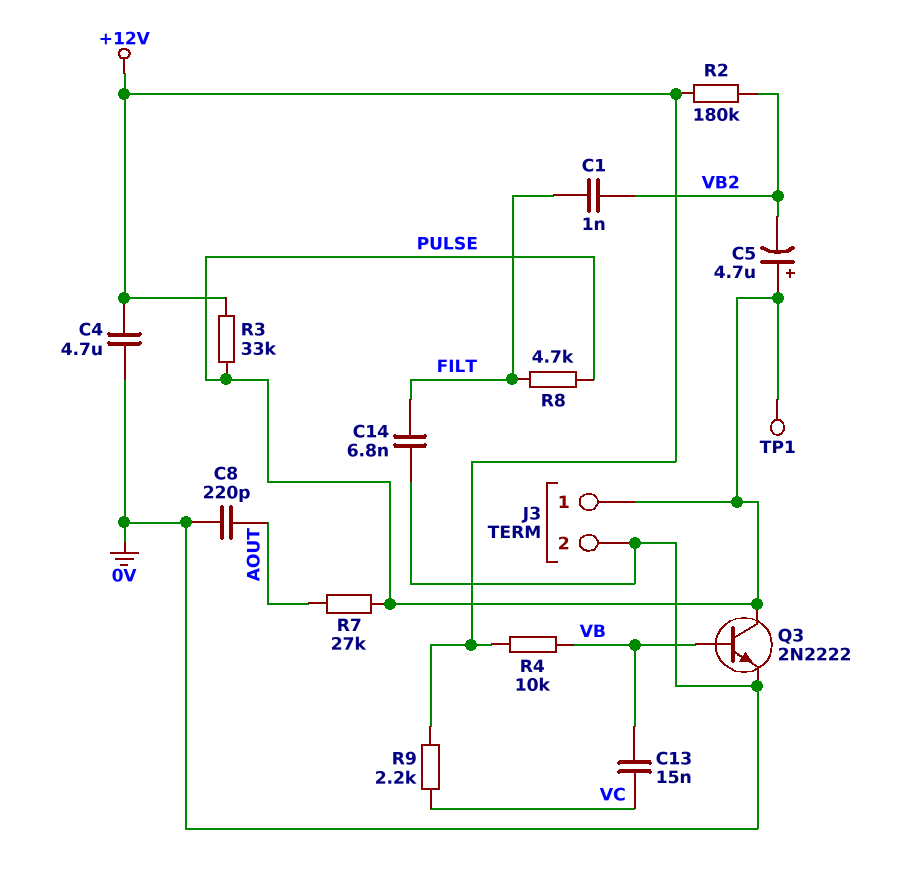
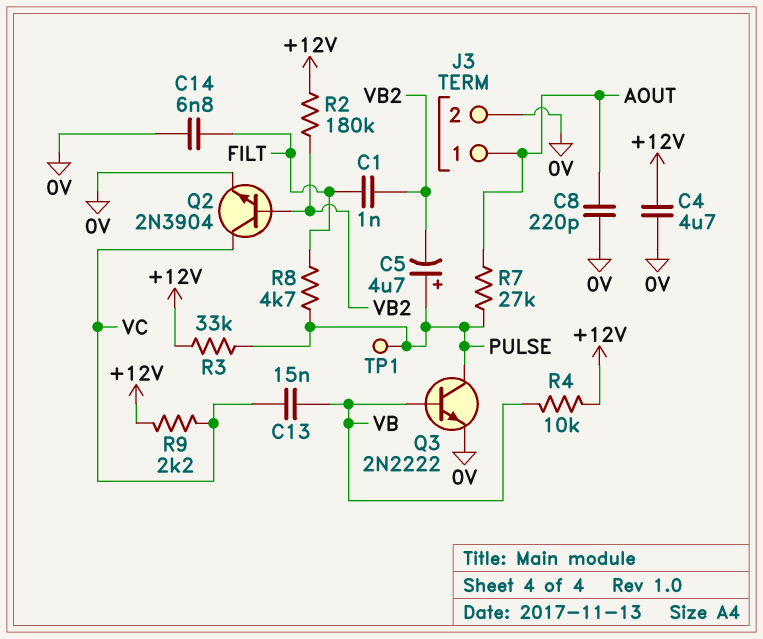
J3 pin 1: PULSE -> AOUT
Q2: none -> NPN 2N3904 (B VB2, C VC, E 0V)

